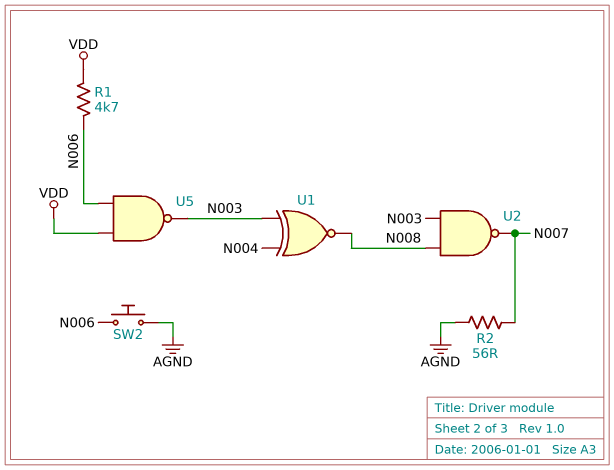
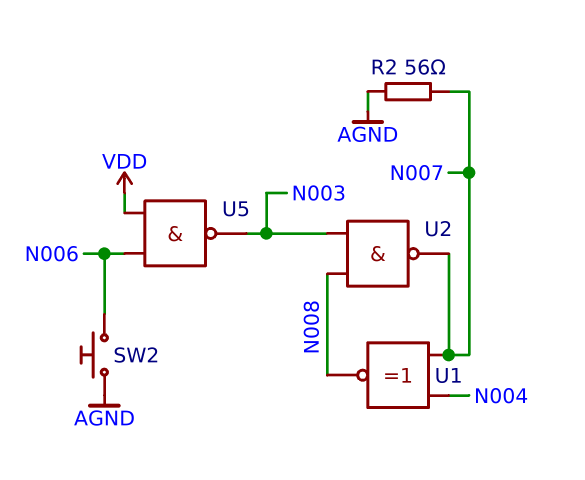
R1: 4.7k (N006, VDD) -> none
U1: XNOR (in N003, in N004, out N008) -> XNOR (in N004, in N007, out N008)

